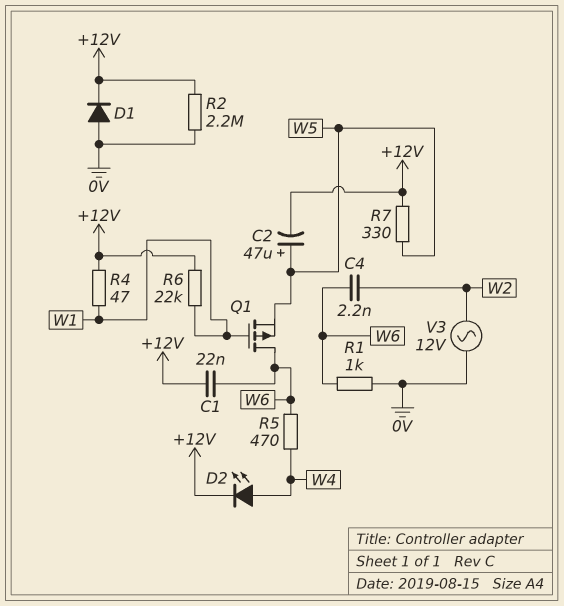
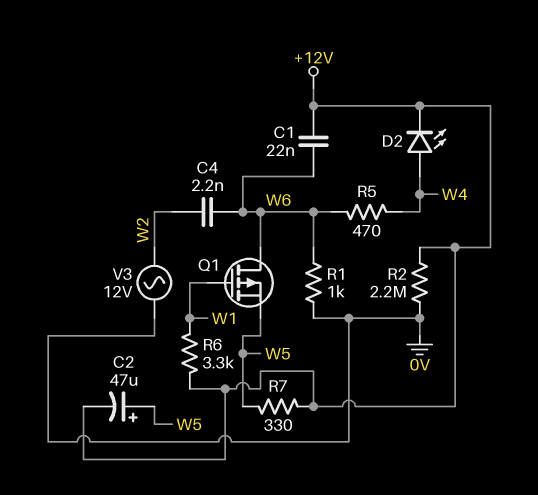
D1: diode (A 0V, K +12V) -> none
R4: 47 (+12V, W1) -> none
R6: 22k (+12V, W1) -> 3.3k (+12V, W1)

